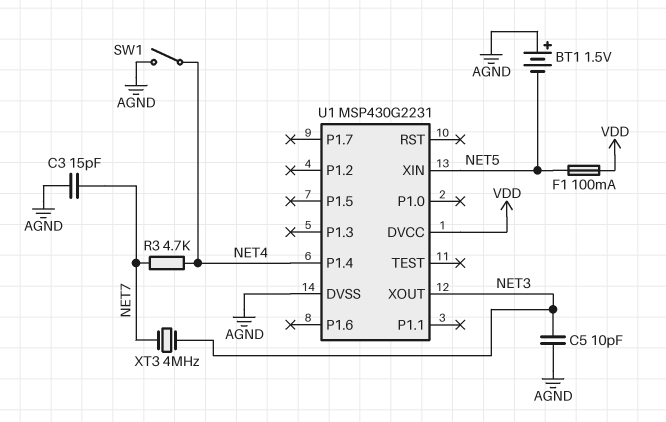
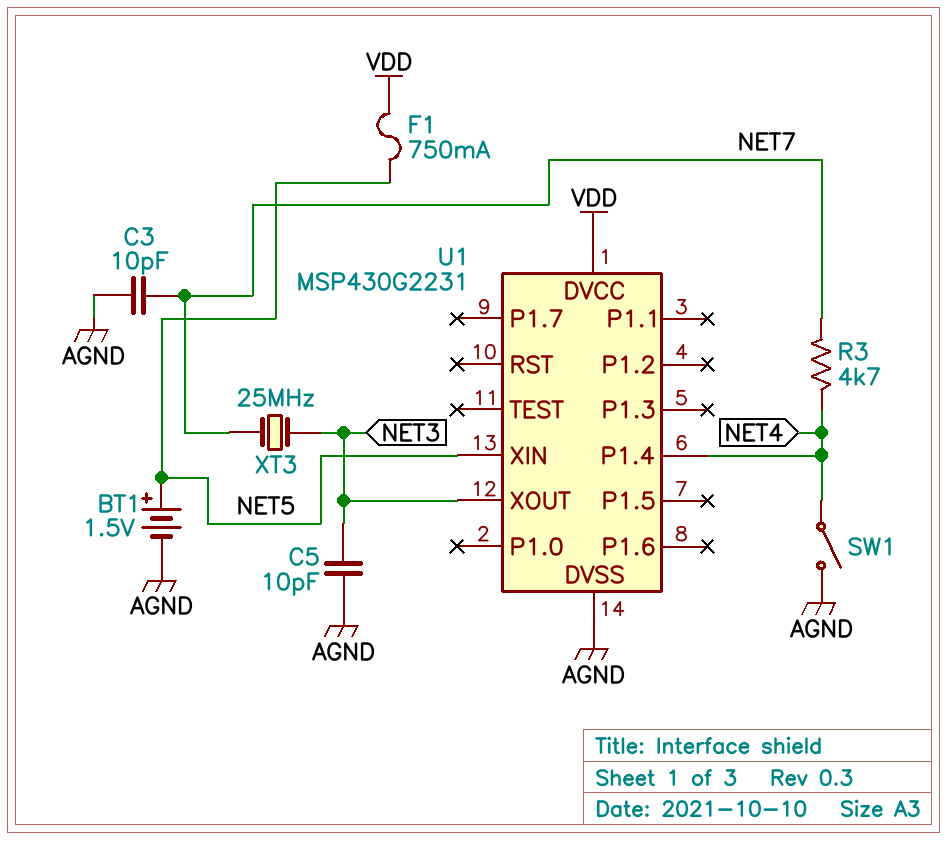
BT1: 1.5V (plus AGND, minus NET5) -> 1.5V (plus NET5, minus AGND)
C3: 15pF (AGND, NET7) -> 10pF (AGND, NET7)
F1: 100mA (NET5, VDD) -> 750mA (NET5, VDD)
XT3: 4MHz (NET3, NET7) -> 25MHz (NET3, NET7)

